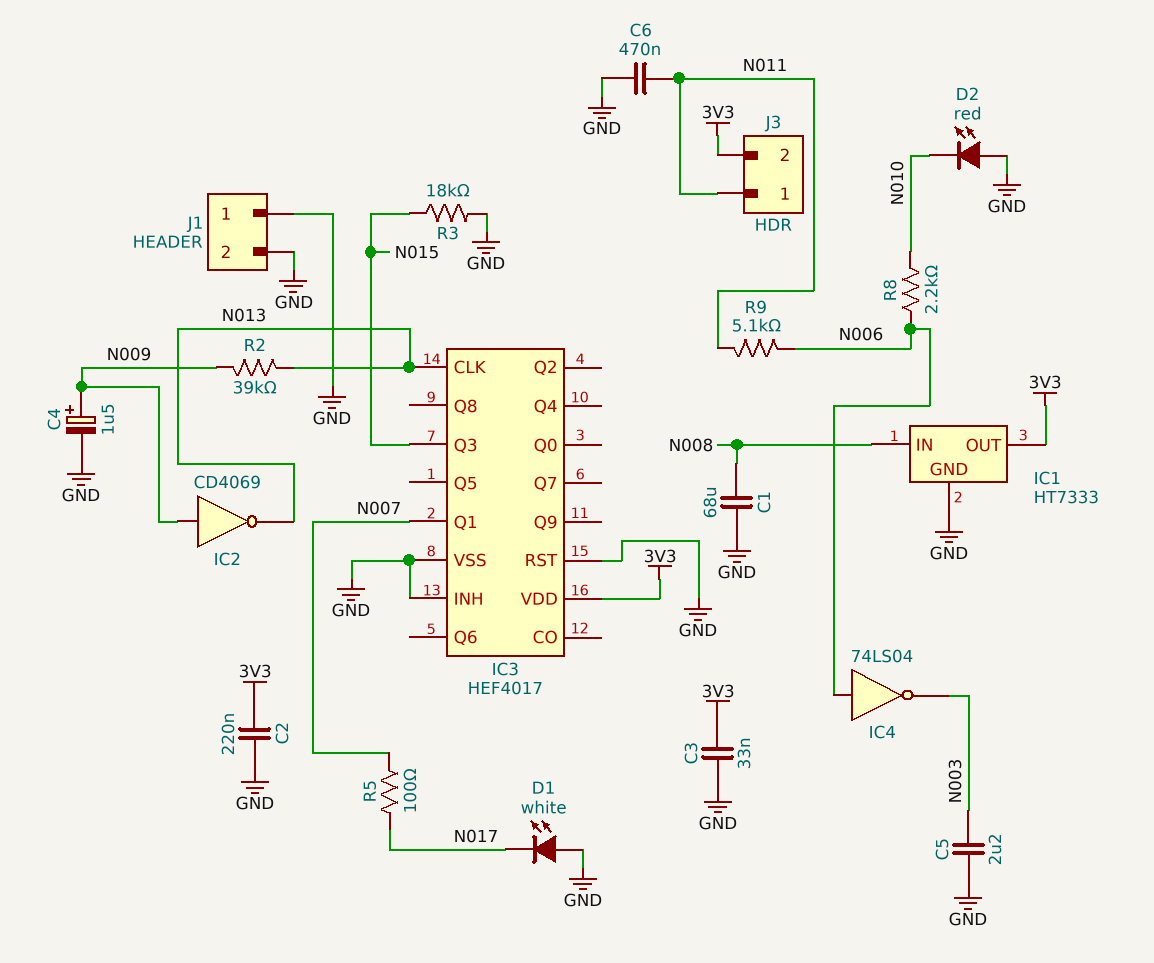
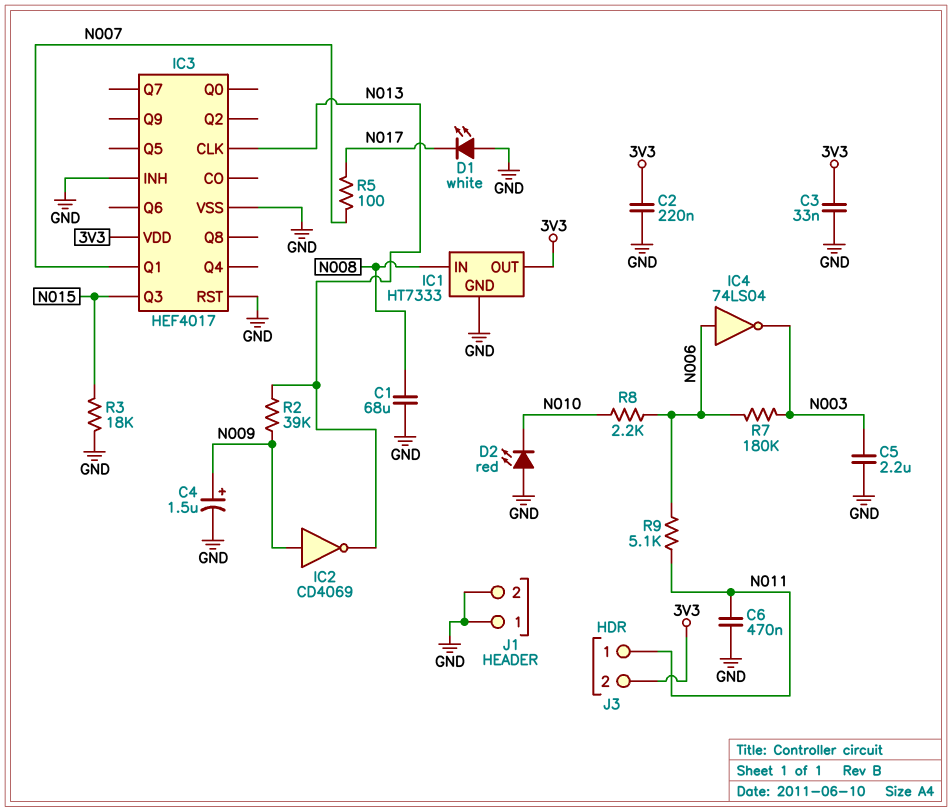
R7: none -> 180k (N003, N006)

